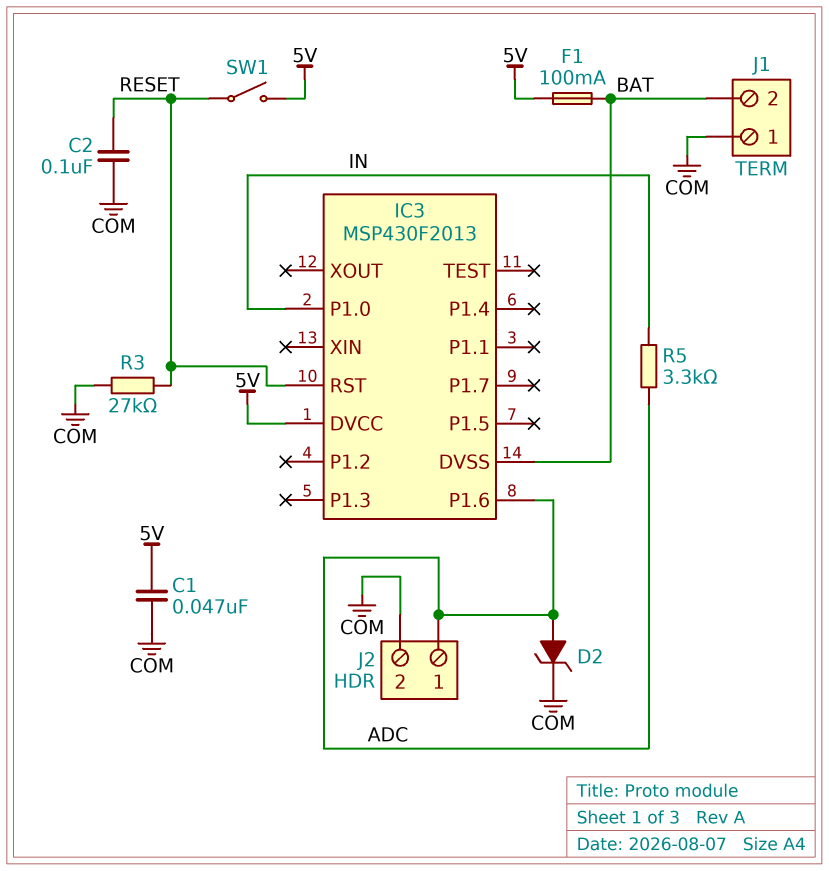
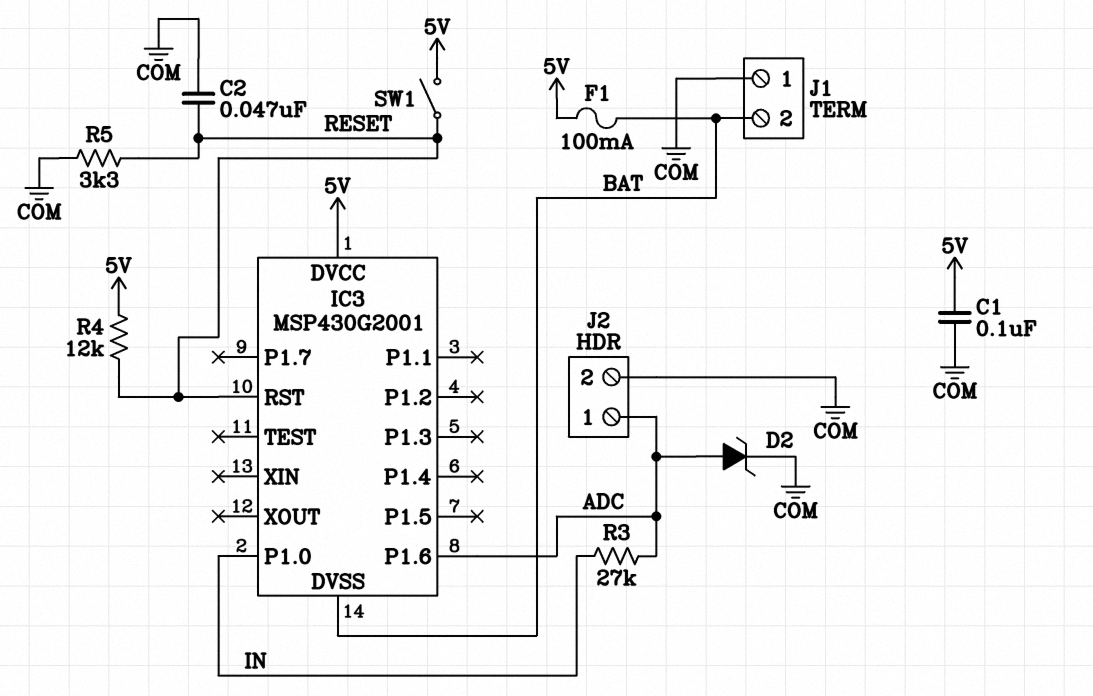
C1: 47nF (5V, COM) -> 100nF (5V, COM)
C2: 100nF (COM, RESET) -> 47nF (COM, RESET)
IC3: MSP430F2013 -> MSP430G2001
R3: 27k (COM, RESET) -> 27k (ADC, IN)
R4: none -> 12k (5V, RESET)
R5: 3.3k (ADC, IN) -> 3.3k (COM, RESET)

